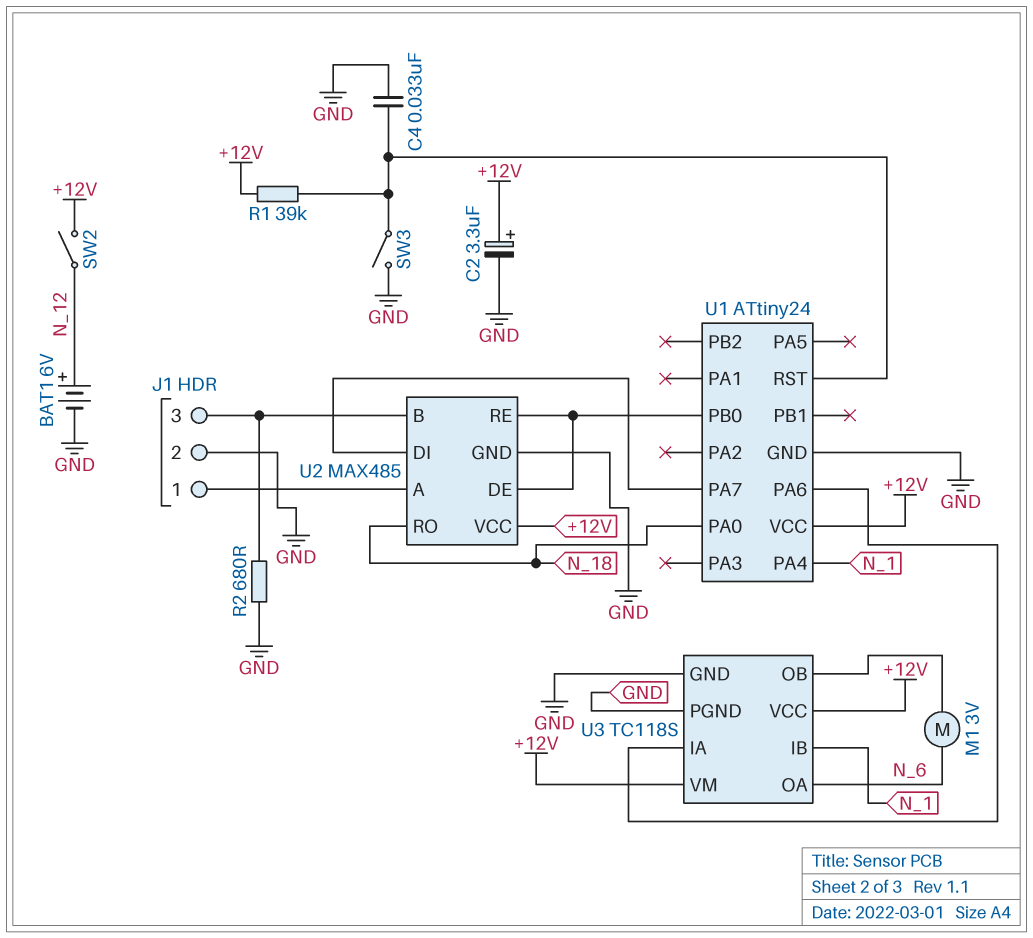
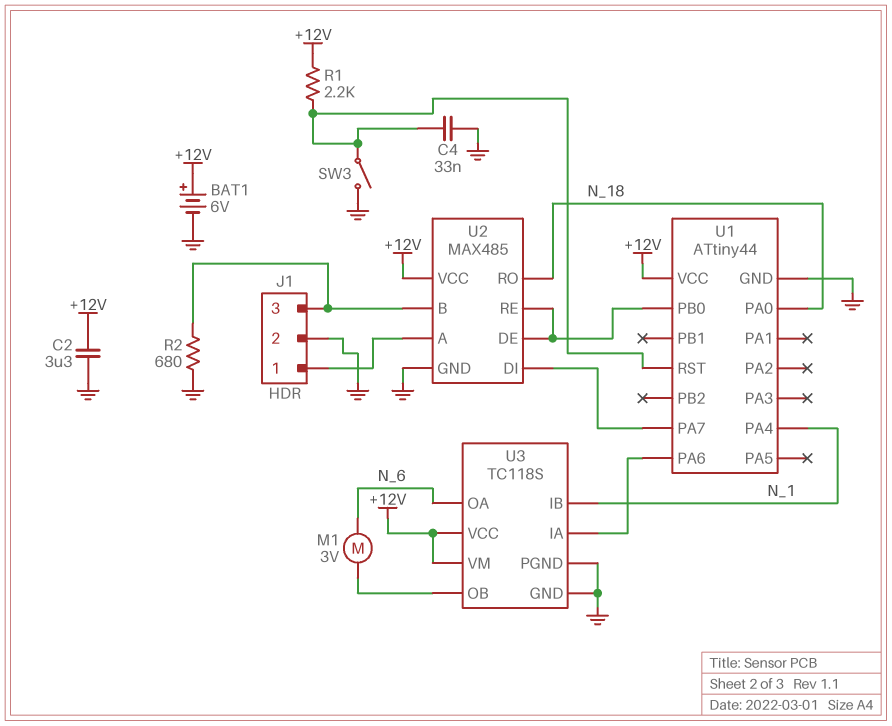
BAT1: 6V (plus N_12, minus GND) -> 6V (plus +12V, minus GND)
C2: 3.3uF (plus +12V, minus GND) -> 3.3uF (+12V, GND)
R1: 39k (+12V, U1/RST) -> 2.2k (+12V, U1/RST)
SW2: switch (+12V, N_12) -> none
U1: ATtiny24 -> ATtiny44

